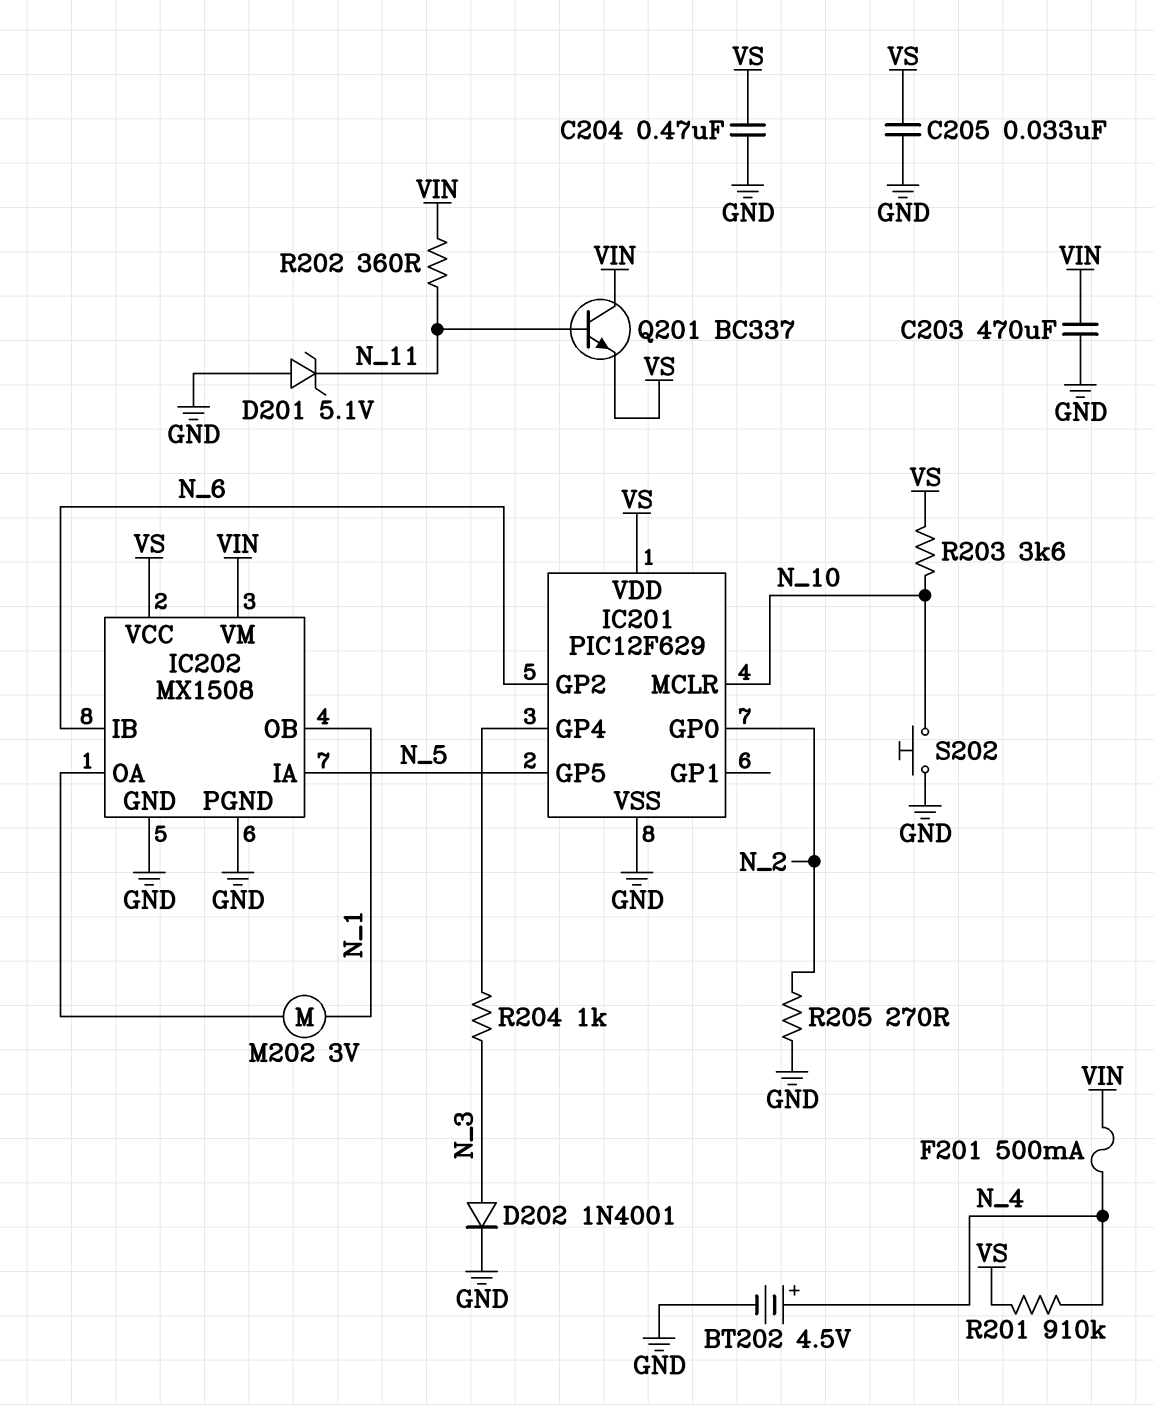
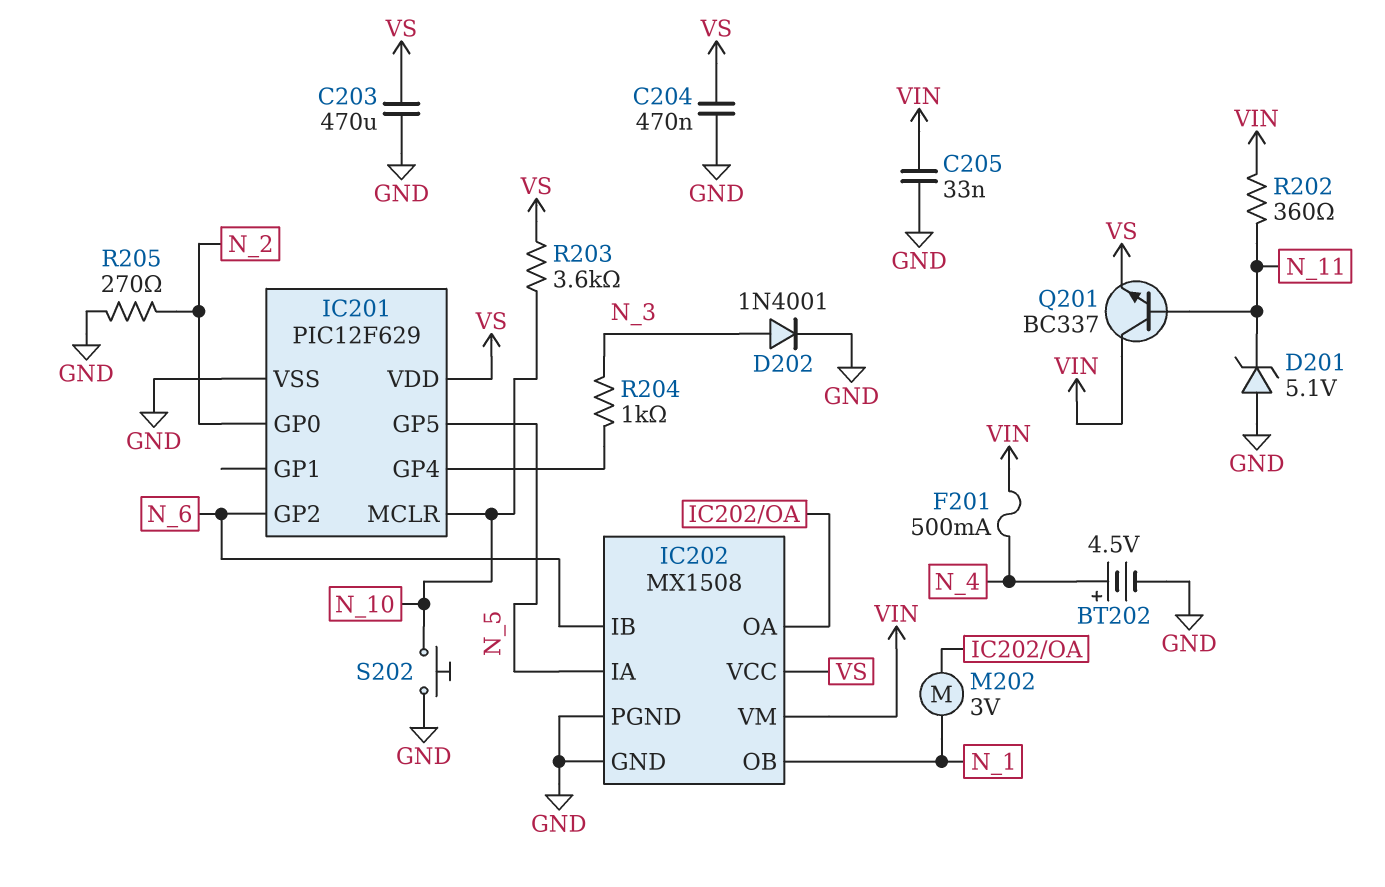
C203: 470uF (GND, VIN) -> 470uF (GND, VS)
C205: 33nF (GND, VS) -> 33nF (GND, VIN)
R201: 910k (N_4, VS) -> none

